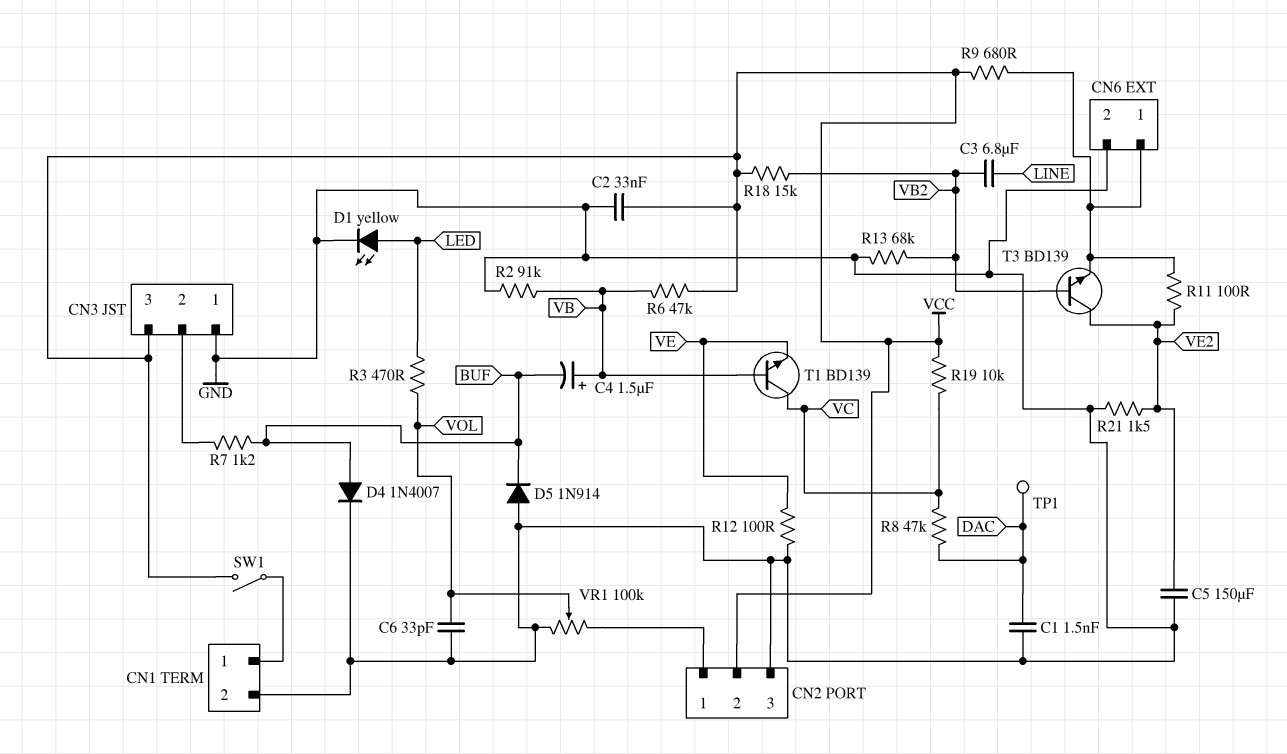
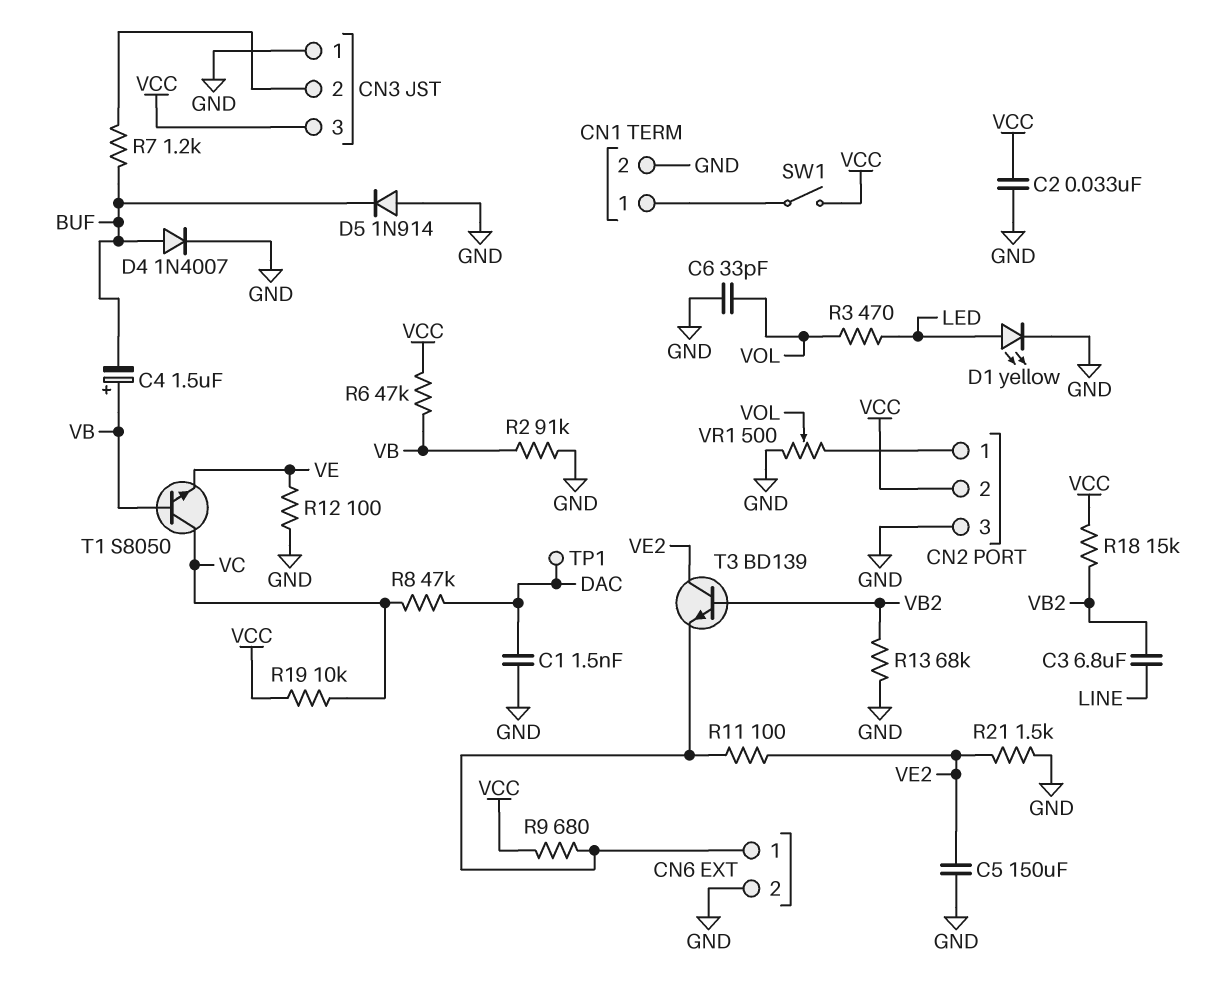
T1: NPN BD139 (B VB, C VC, E VE) -> NPN S8050 (B VB, C VC, E VE)
VR1: 100k (CN2/1, GND, wiper VOL) -> 500 (CN2/1, GND, wiper VOL)

